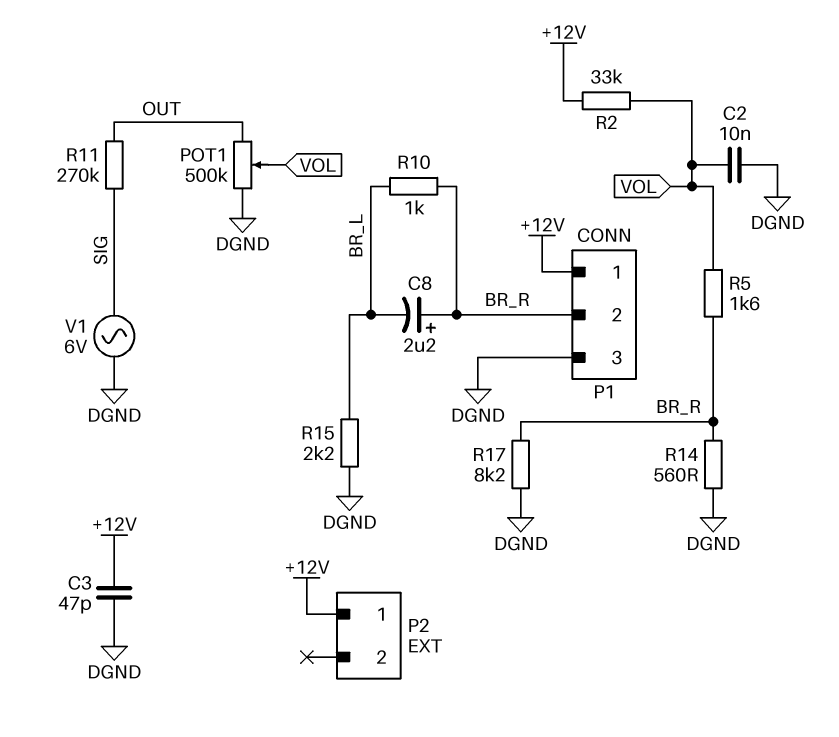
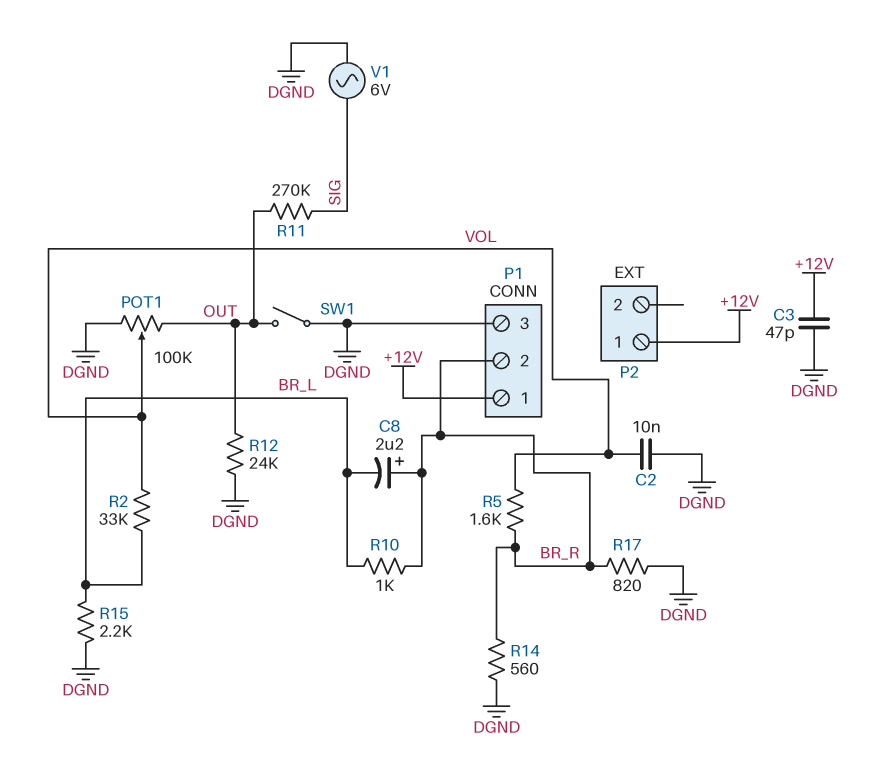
POT1: 500k (DGND, OUT, wiper VOL) -> 100k (DGND, OUT, wiper VOL)
R2: 33k (+12V, VOL) -> 33k (BR_L, VOL)
R12: none -> 24k (DGND, OUT)
R17: 8.2k (BR_R, DGND) -> 820 (BR_R, DGND)
SW1: none -> switch (DGND, OUT)

